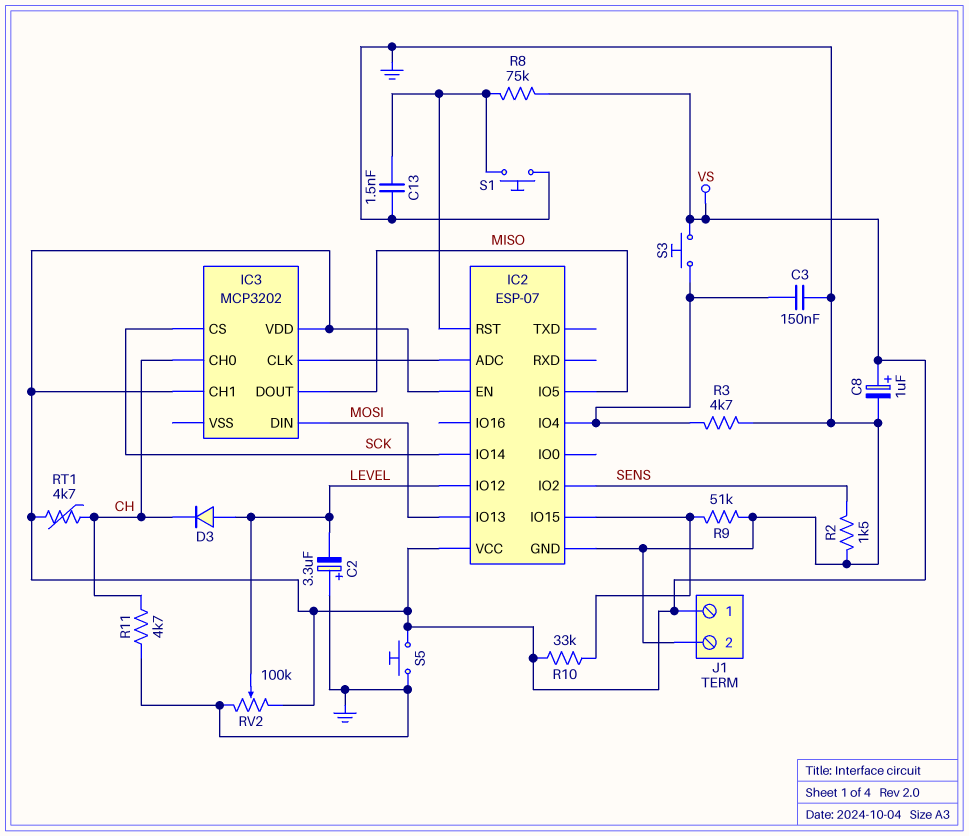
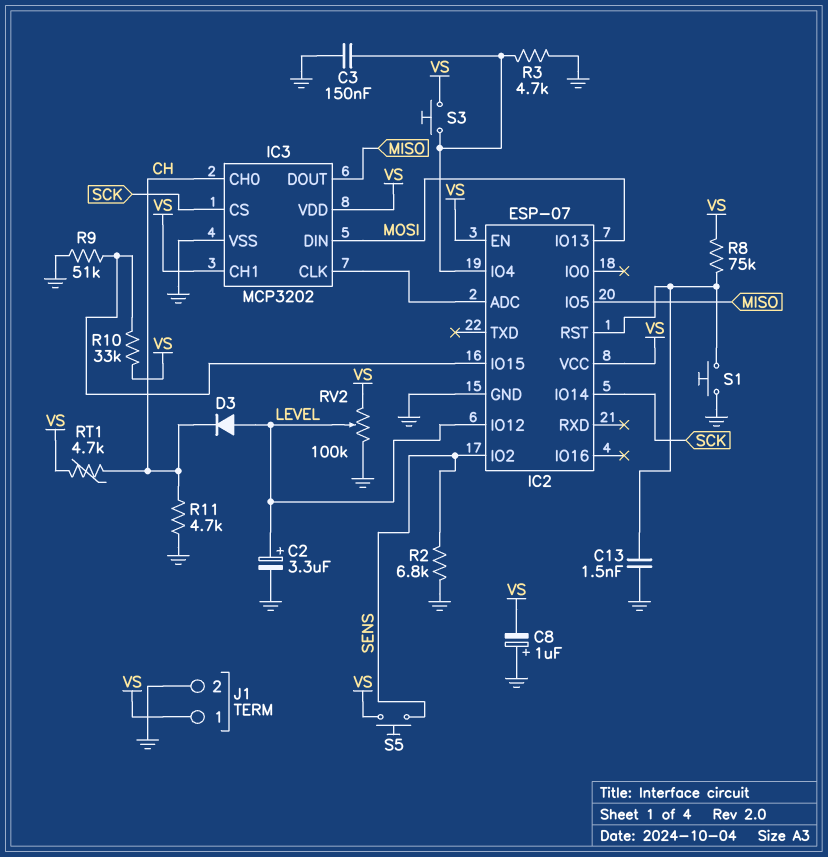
C2: 3.3uF (plus GND, minus LEVEL) -> 3.3uF (plus LEVEL, minus GND)
C8: 1uF (plus VS, minus GND) -> 1uF (plus GND, minus VS)
IC3 pin VSS: none -> GND
R2: 1.5k (GND, SENS) -> 6.8k (GND, SENS)
S5: button (GND, VS) -> button (SENS, VS)

